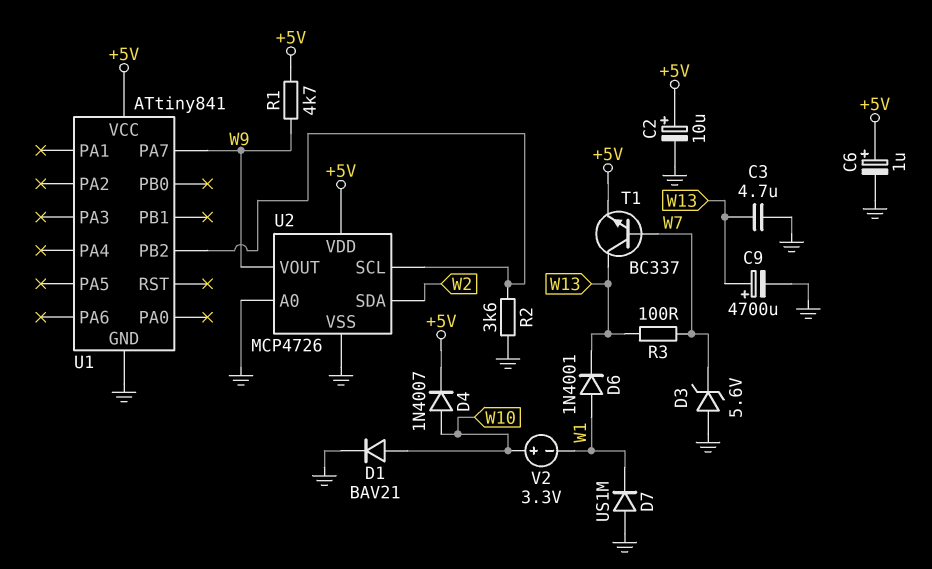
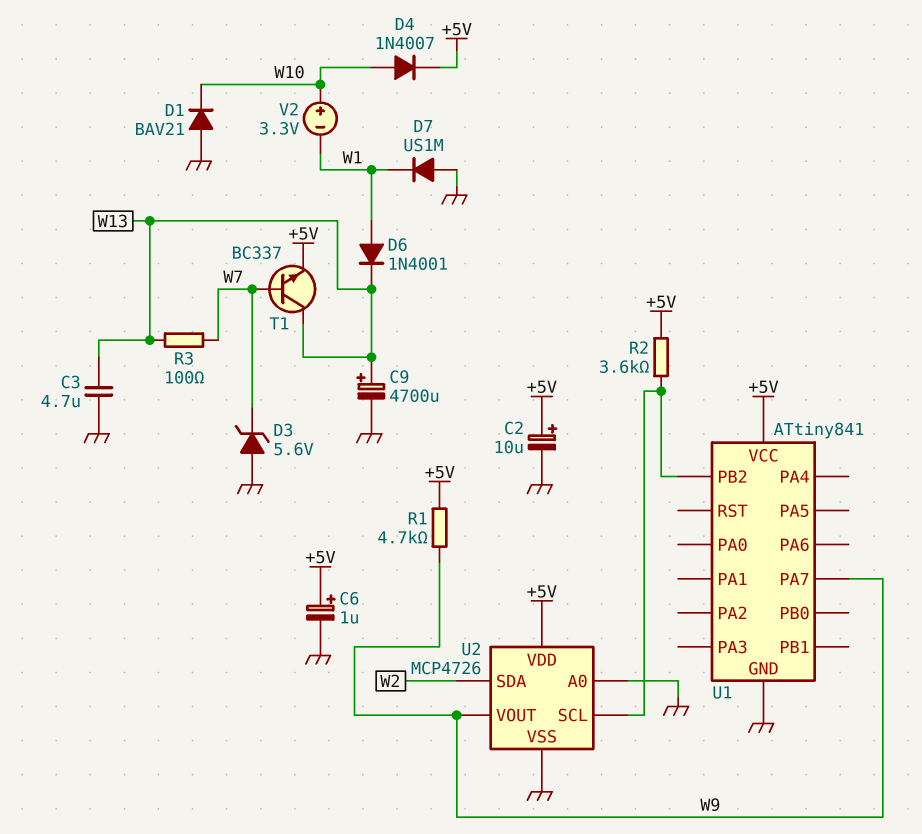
D1: diode BAV21 (A W10, K GND) -> diode BAV21 (A GND, K W10)
R2: 3.6k (GND, U1/PB2) -> 3.6k (+5V, U1/PB2)

